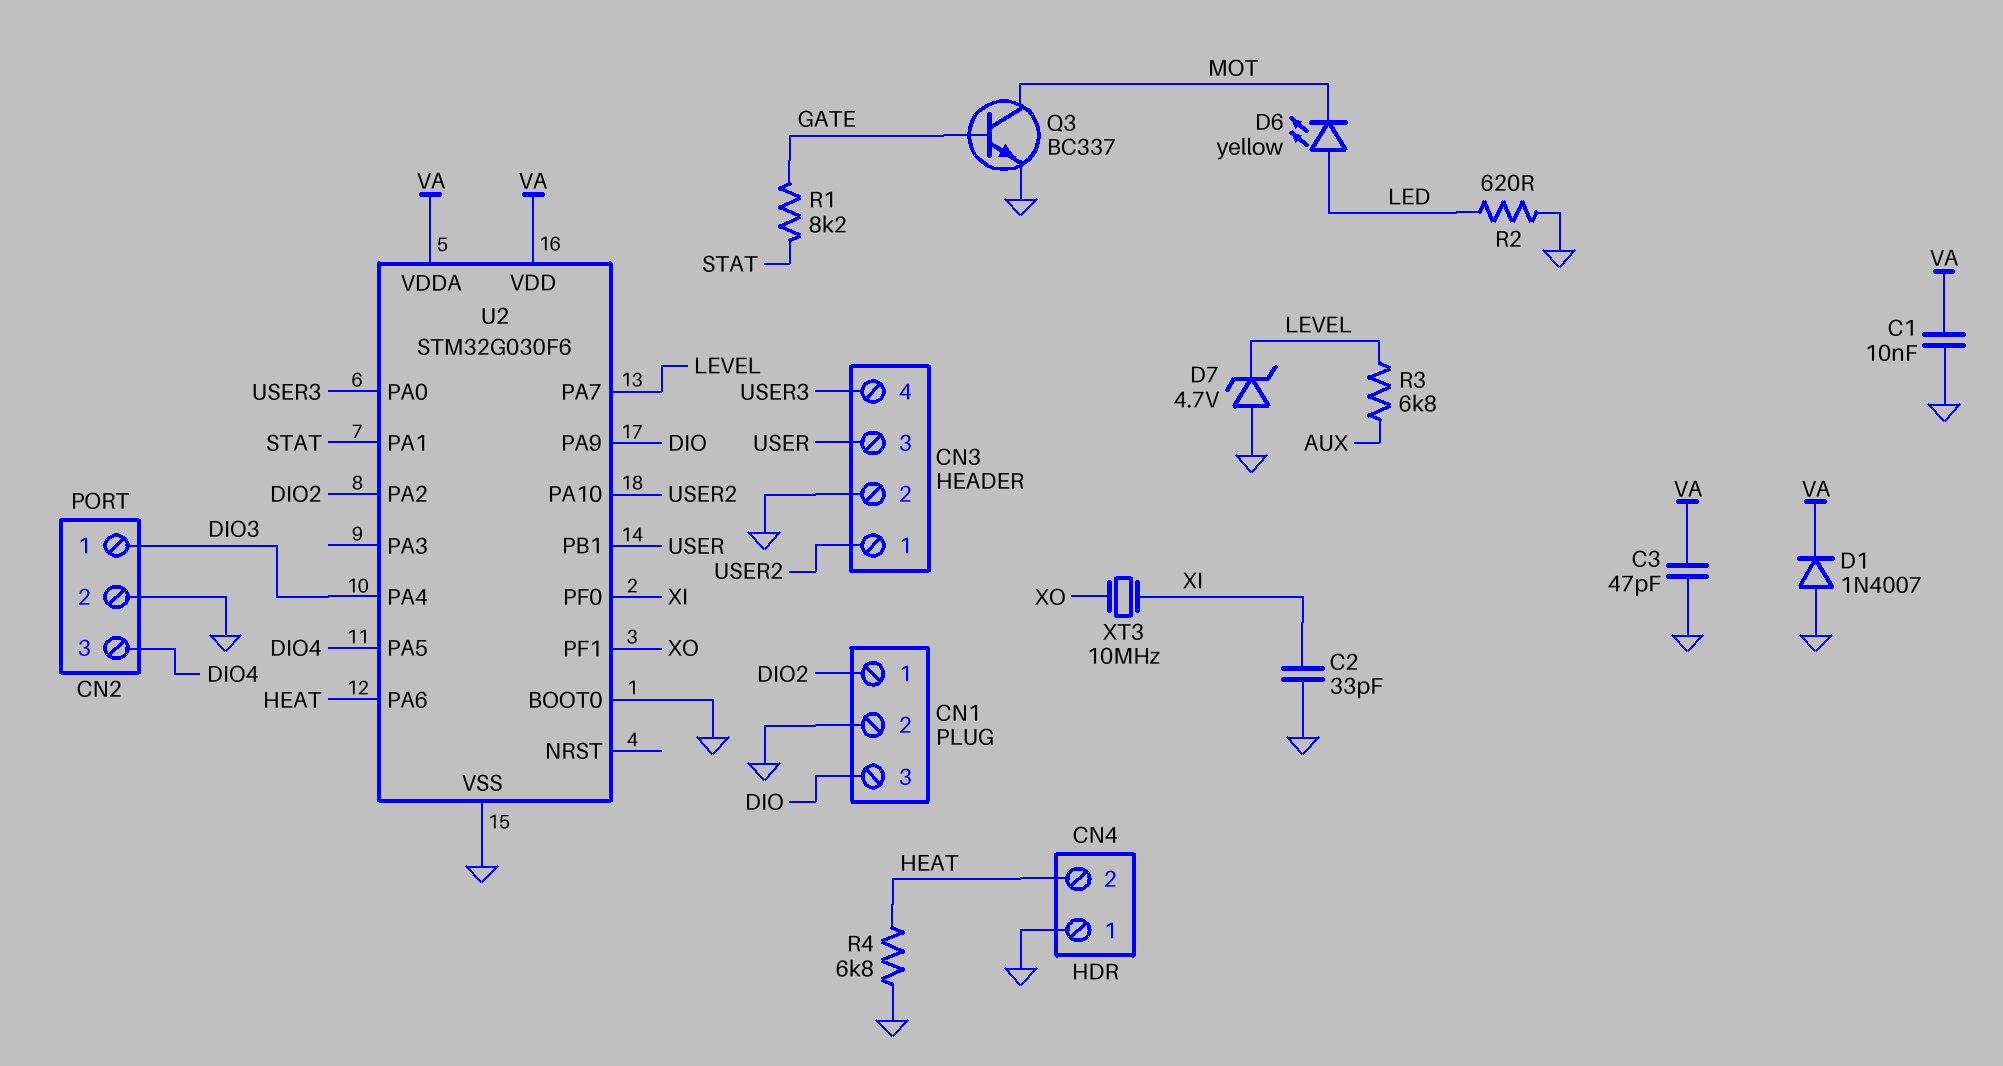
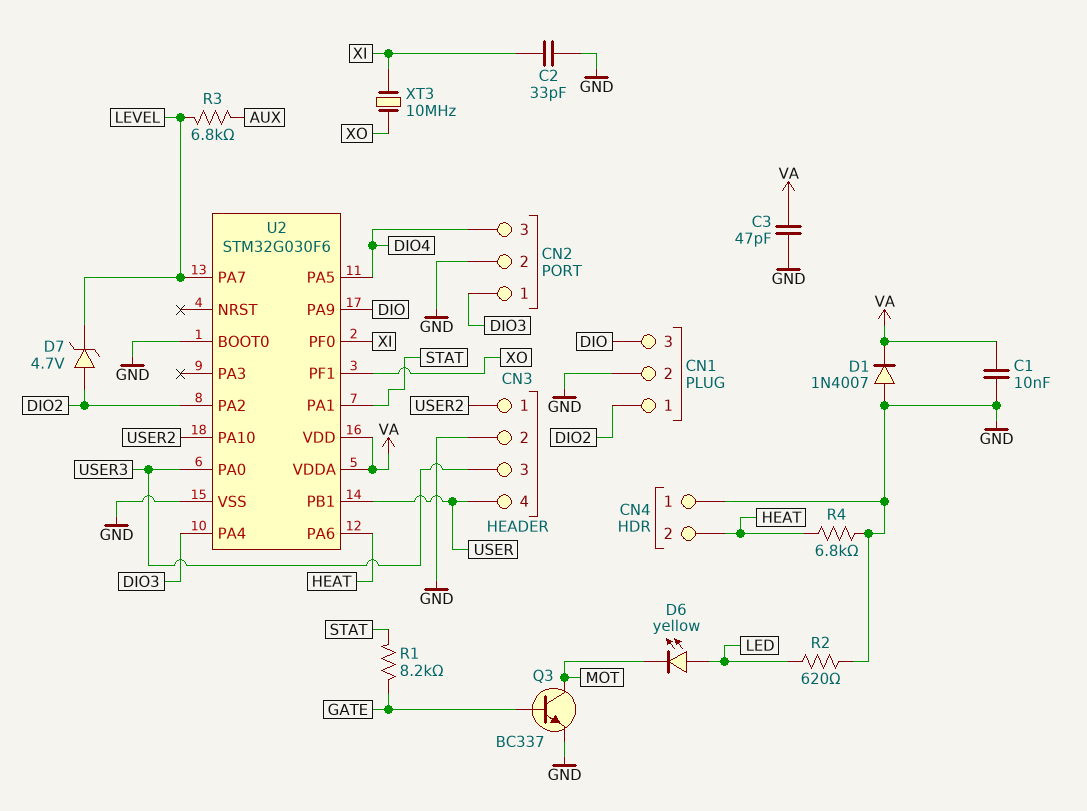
CN3 pin 3: USER -> USER3
CN3 pin 4: USER3 -> USER
D7: zener 4.7V (A GND, K LEVEL) -> zener 4.7V (A DIO2, K LEVEL)

